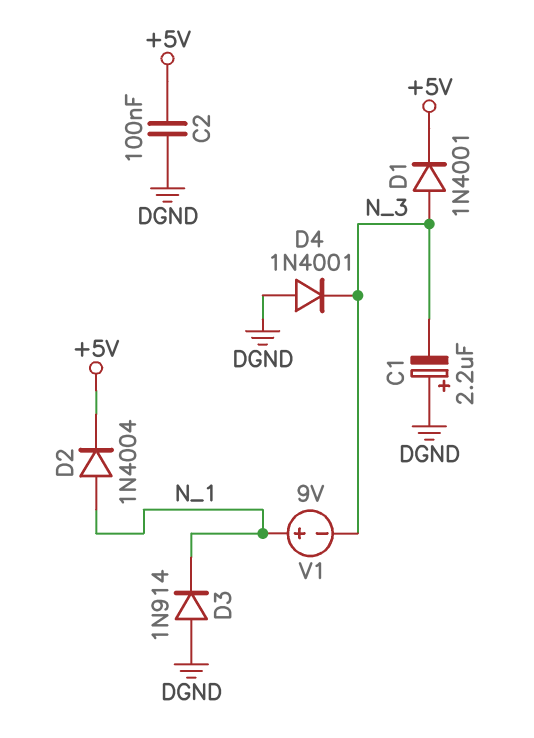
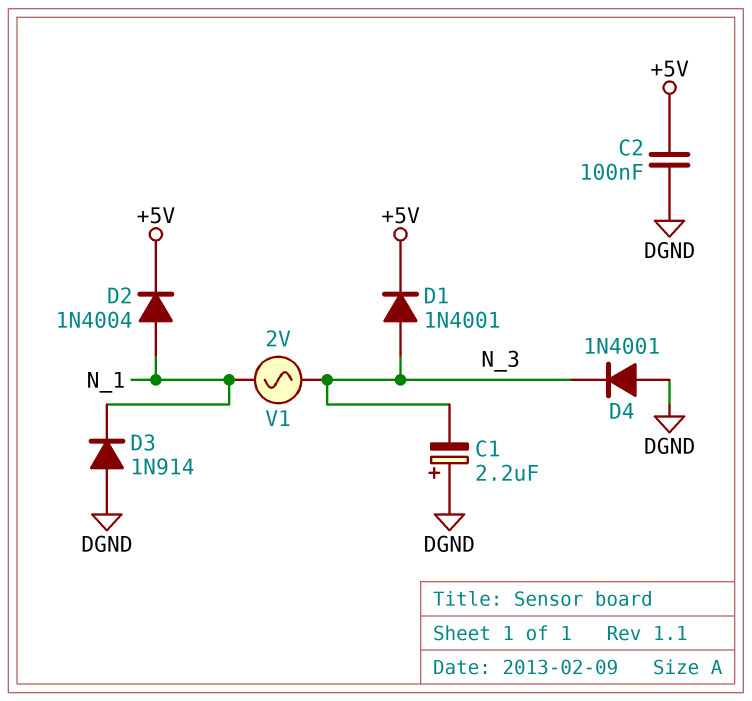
V1: 9V (plus N_1, minus N_3) -> AC 2V (N_1, N_3)

